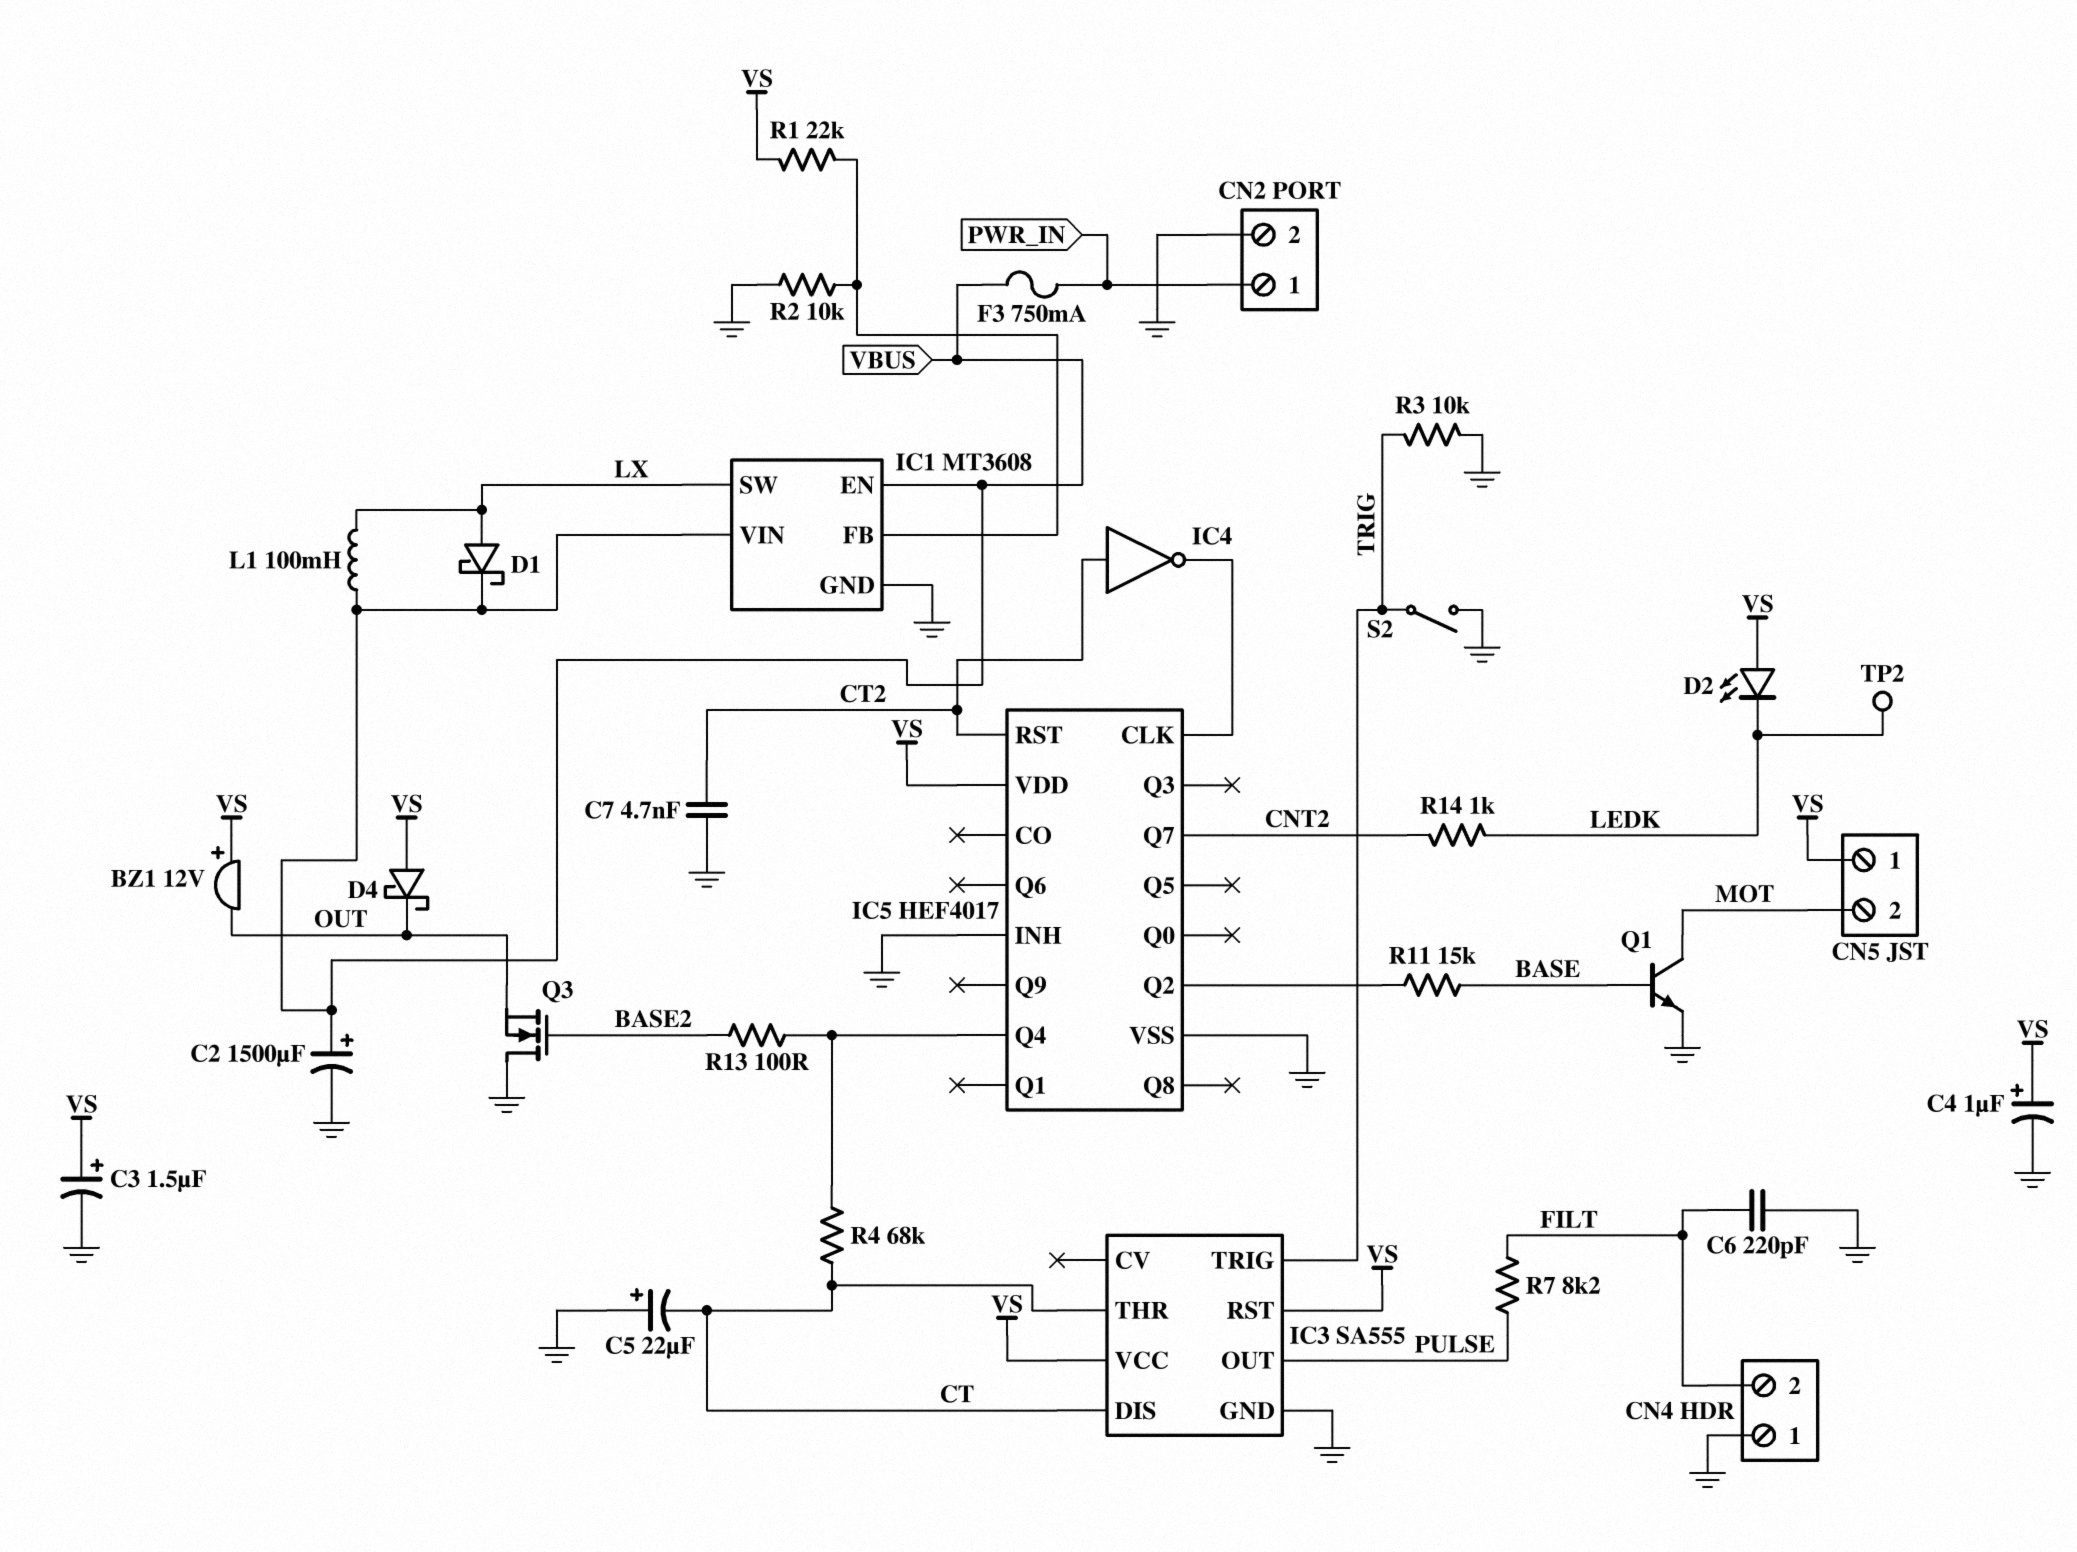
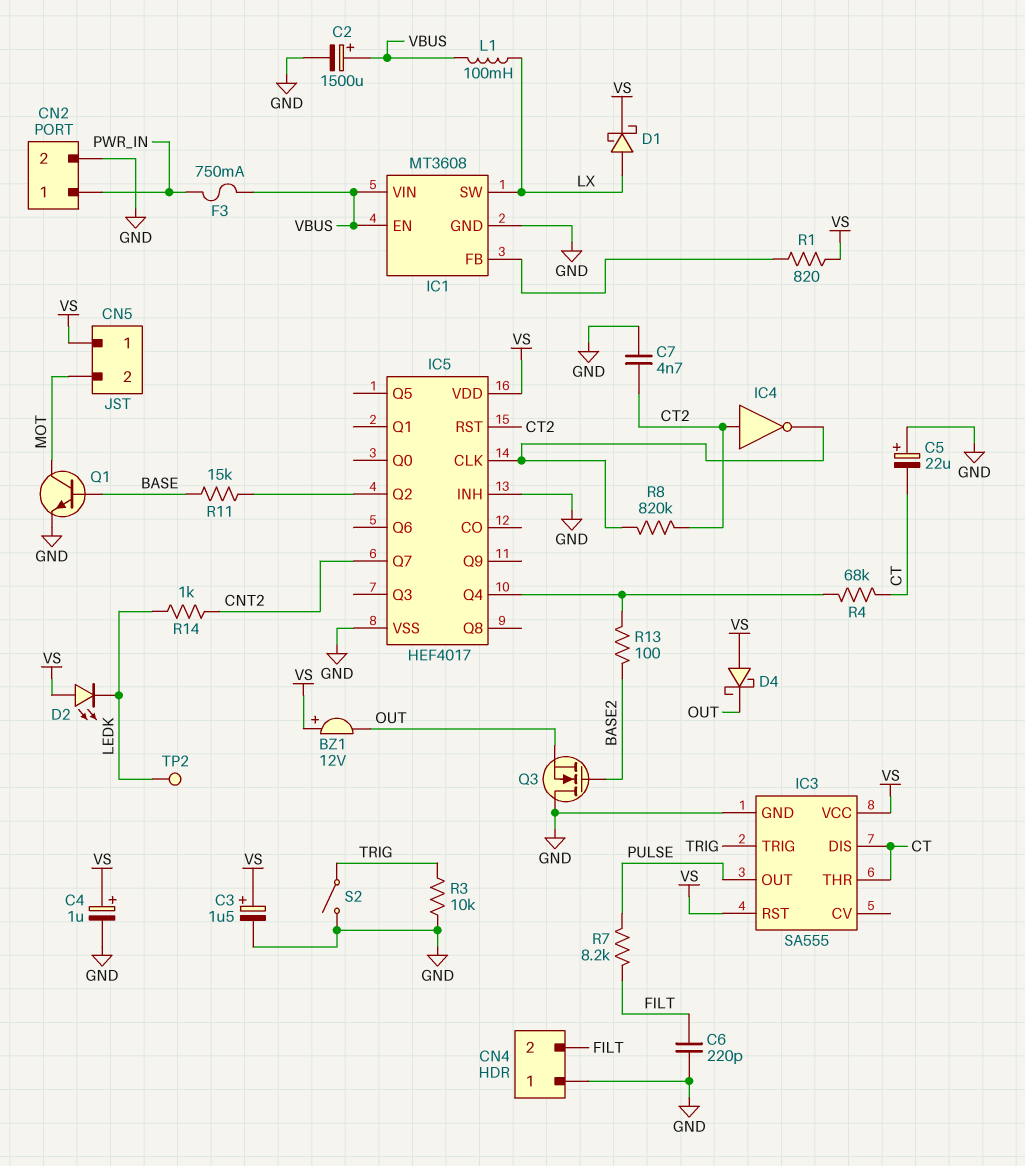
D1: schottky (A LX, K VBUS) -> schottky (A LX, K VS)
R1: 22k (IC1/FB, VS) -> 820 (IC1/FB, VS)
R2: 10k (GND, IC1/FB) -> none
R8: none -> 820k (CT2, IC5/CLK)

